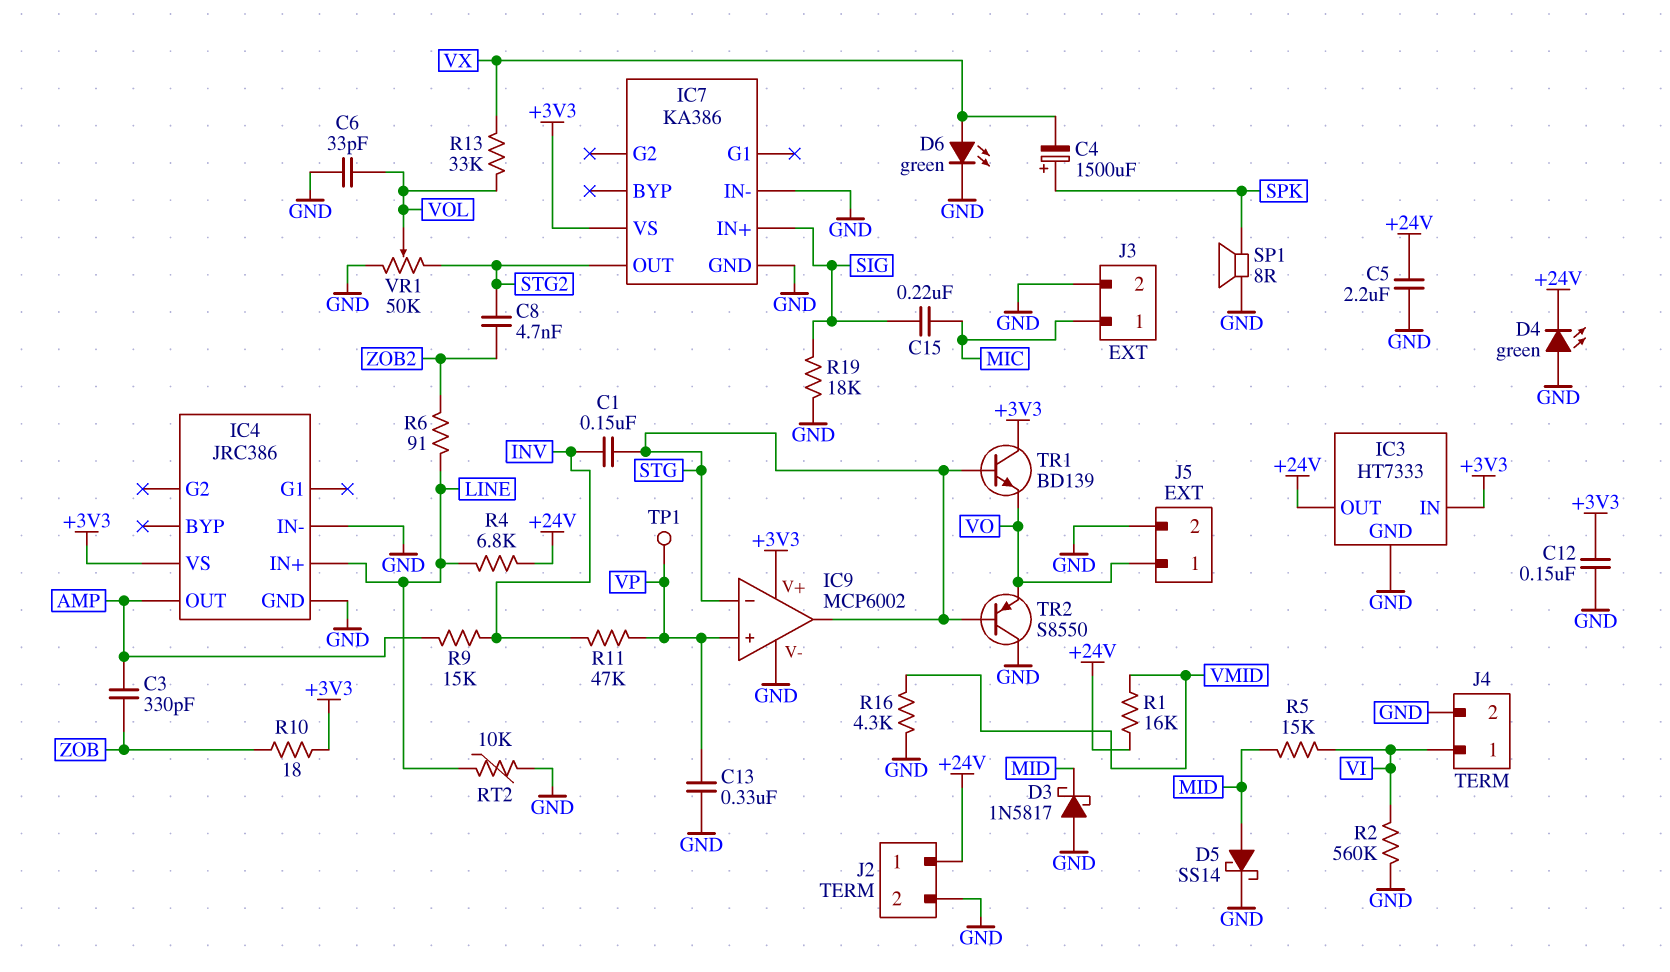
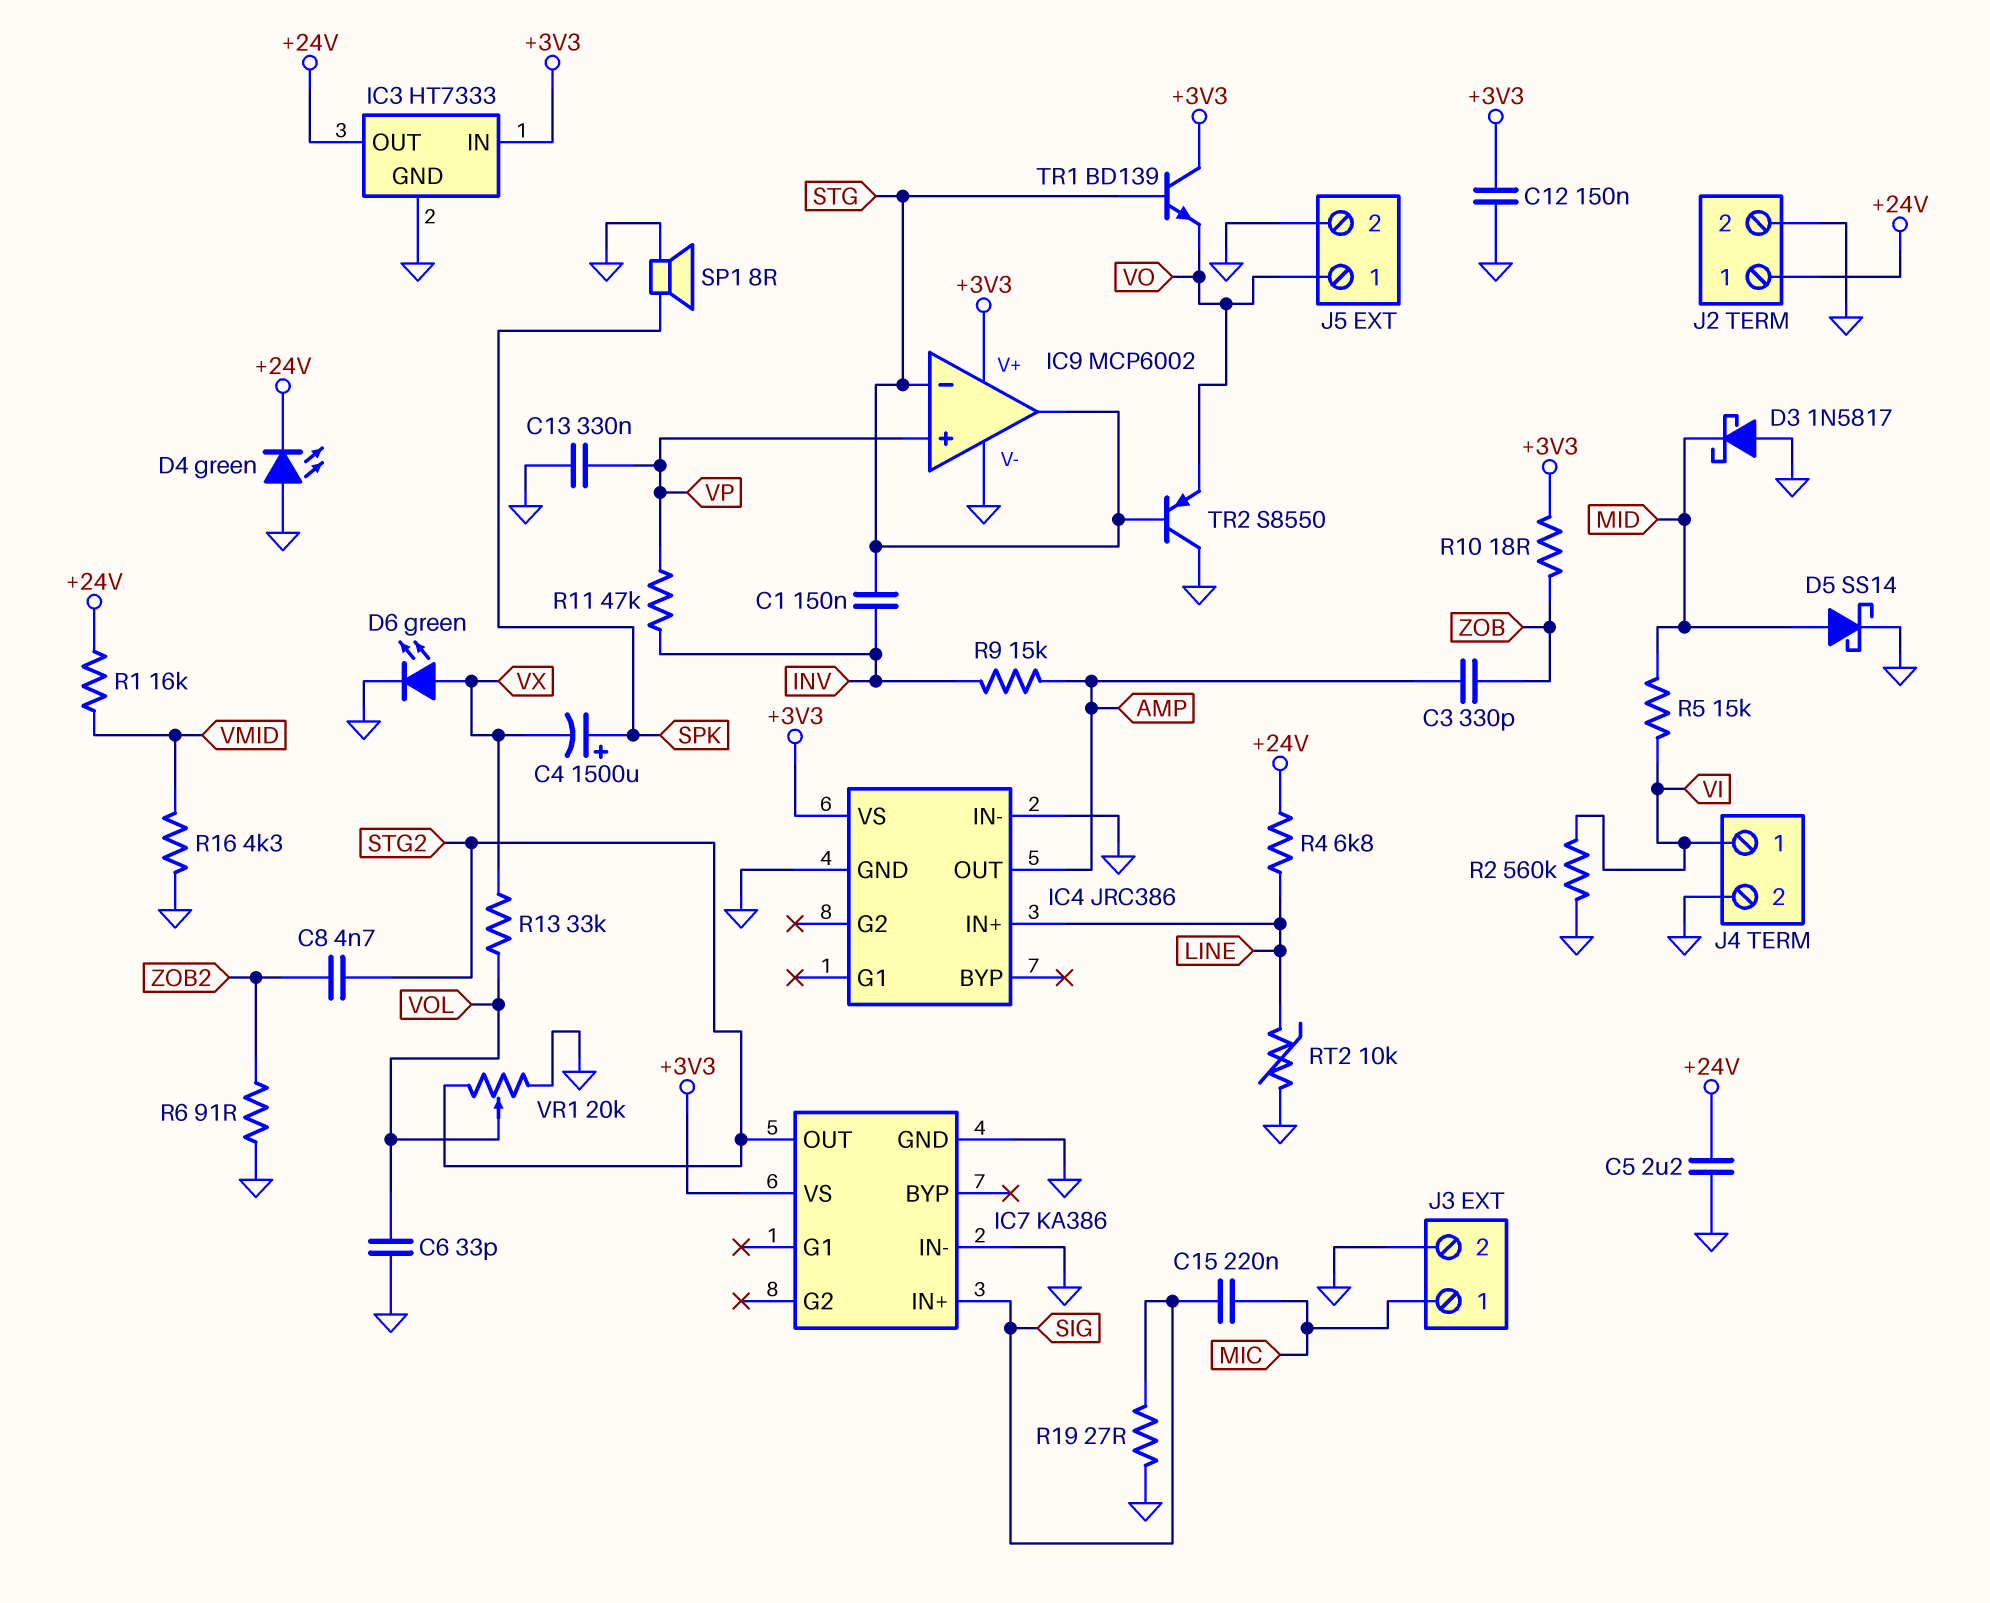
R6: 91 (LINE, ZOB2) -> 91 (GND, ZOB2)
R19: 18k (GND, SIG) -> 27 (GND, SIG)
TP1: test point (VP) -> none
VR1: 50k (GND, STG2, wiper VOL) -> 20k (GND, STG2, wiper VOL)

